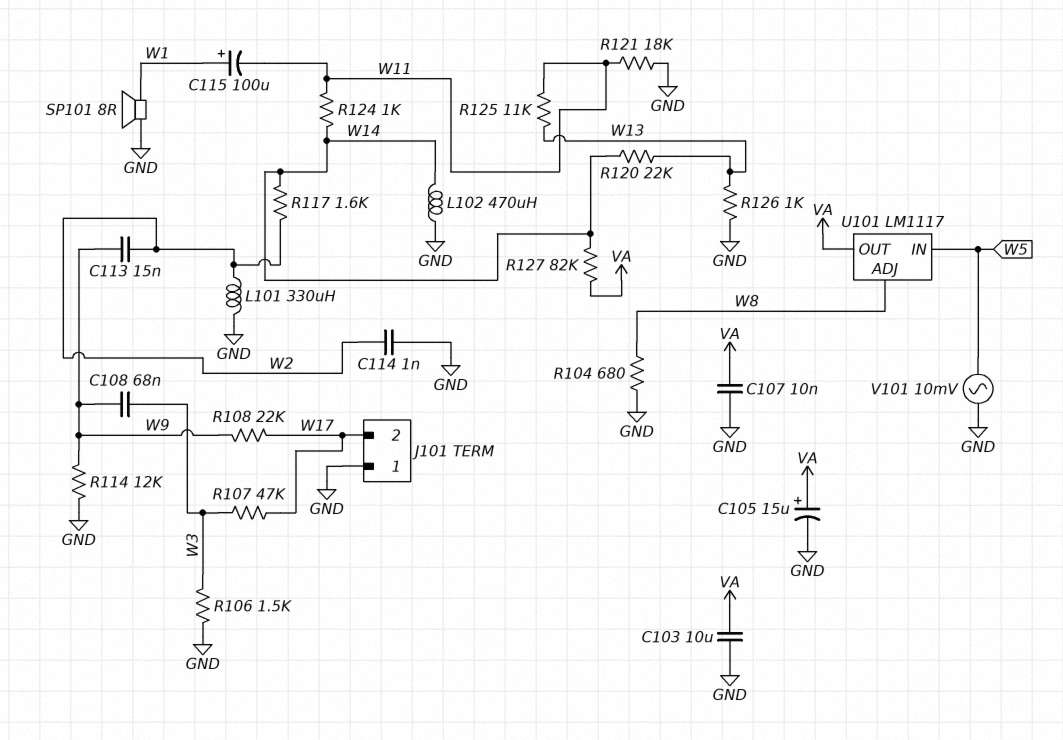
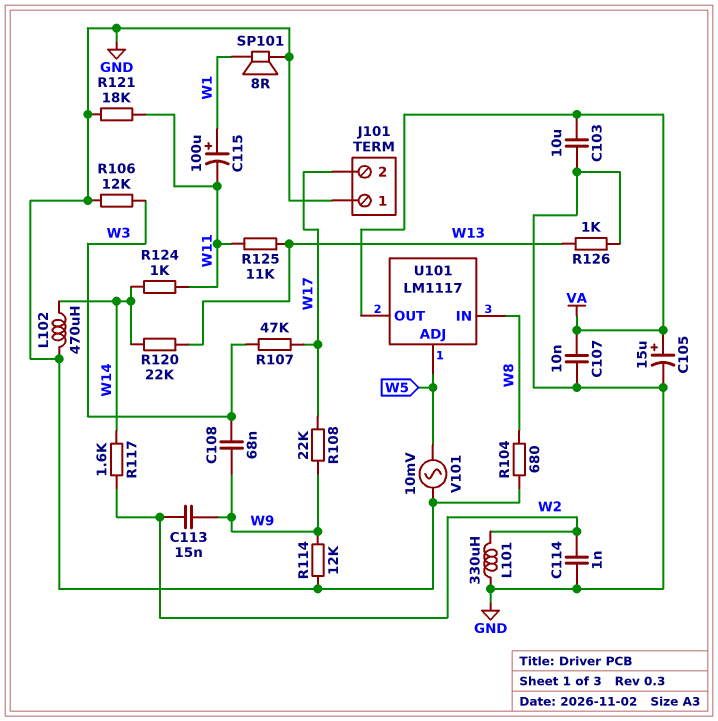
R106: 1.5k (GND, W3) -> 12k (GND, W3)
R127: 82k (VA, W14) -> none
U101 pin ADJ: W8 -> W5
U101 pin IN: W5 -> W8

